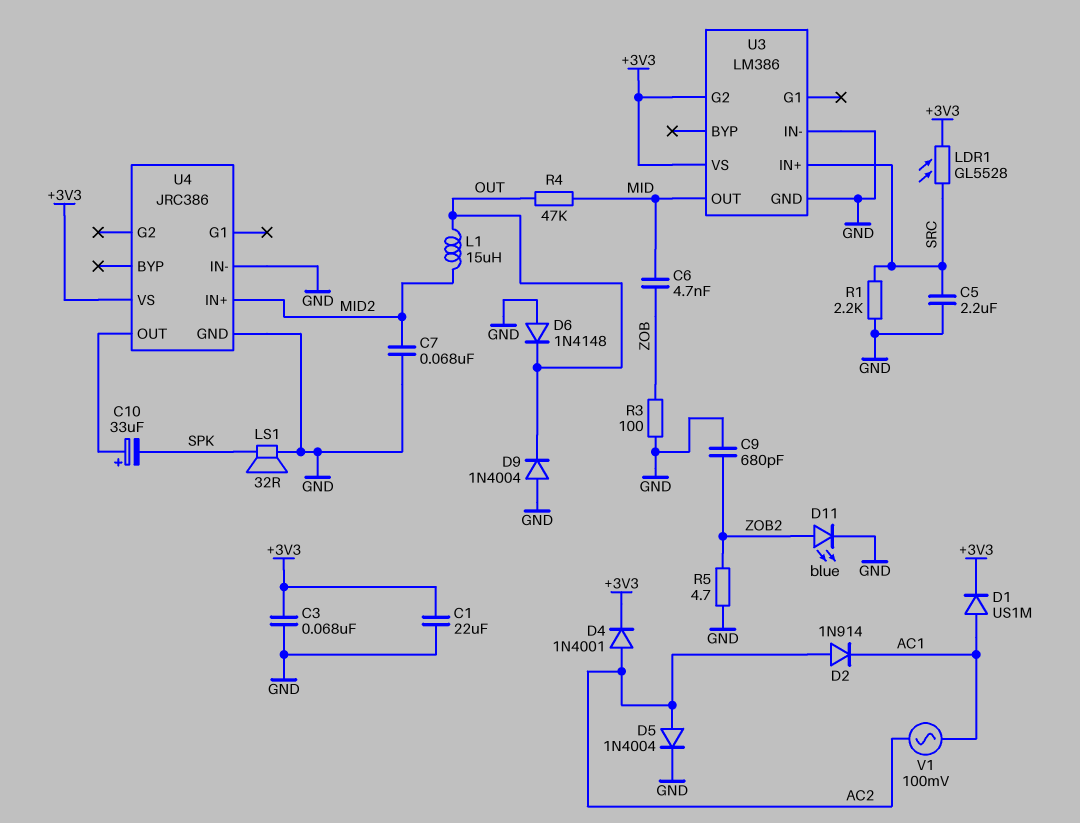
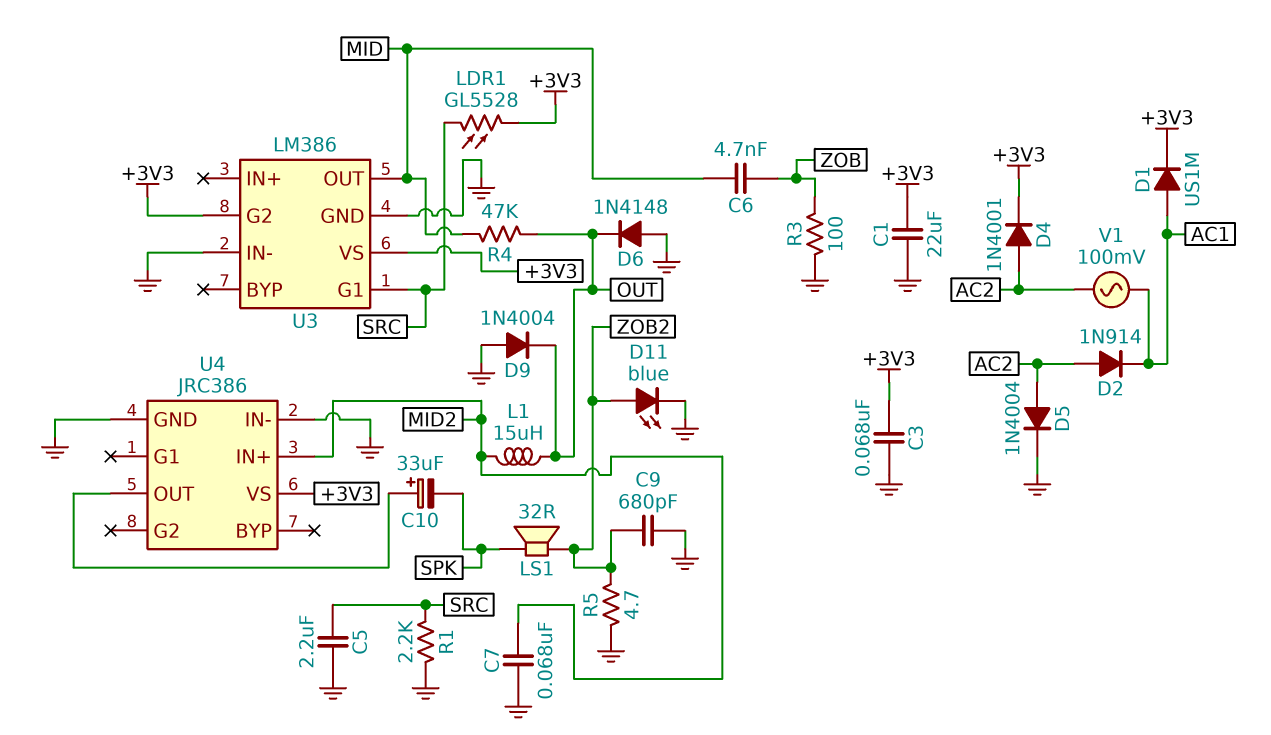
LS1: speaker 32R (GND, SPK) -> speaker 32R (SPK, ZOB2)
U3 pin G1: none -> SRC
U3 pin IN+: SRC -> none

